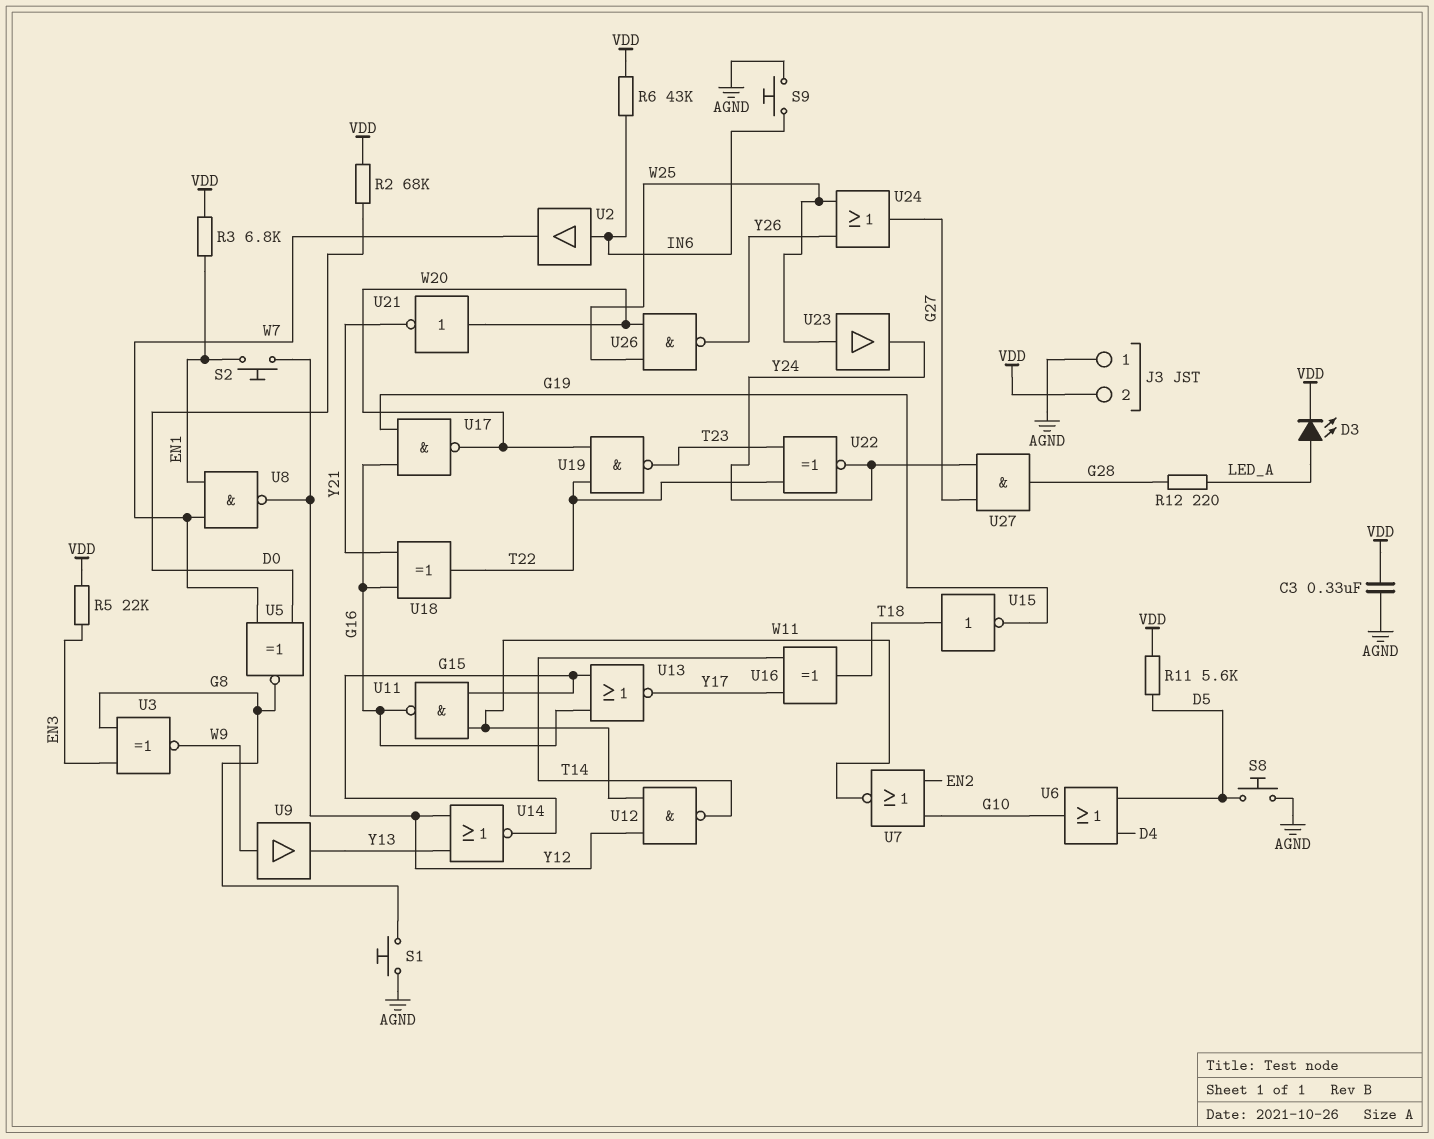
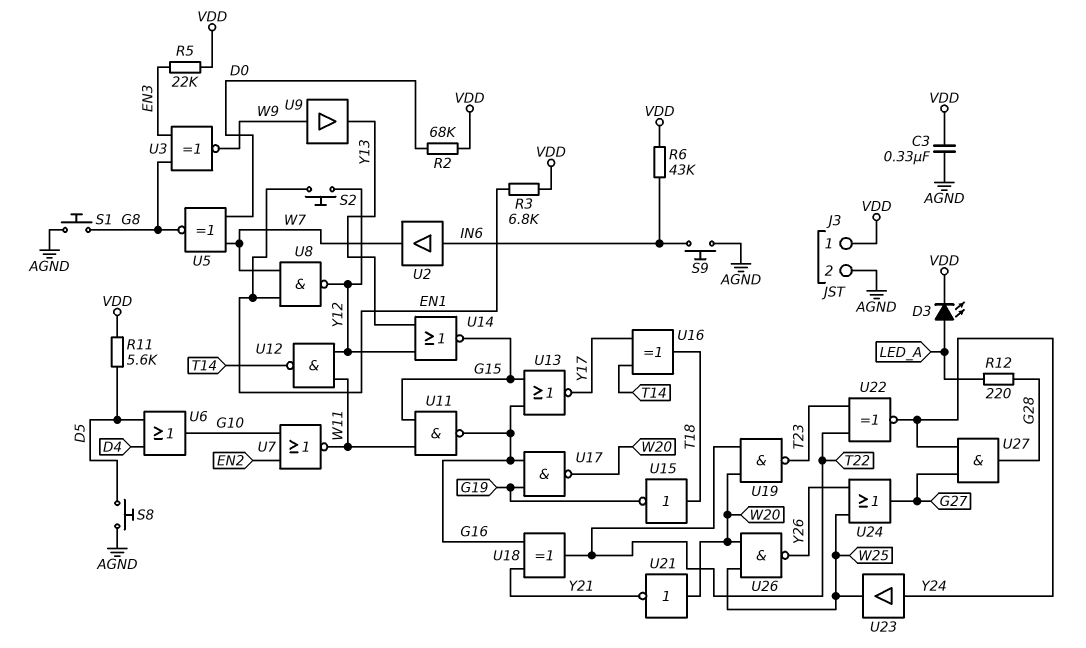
J3 pin 1: AGND -> VDD
J3 pin 2: VDD -> AGND
U23: buffer (in W25, out Y24) -> buffer (in Y24, out W25)

